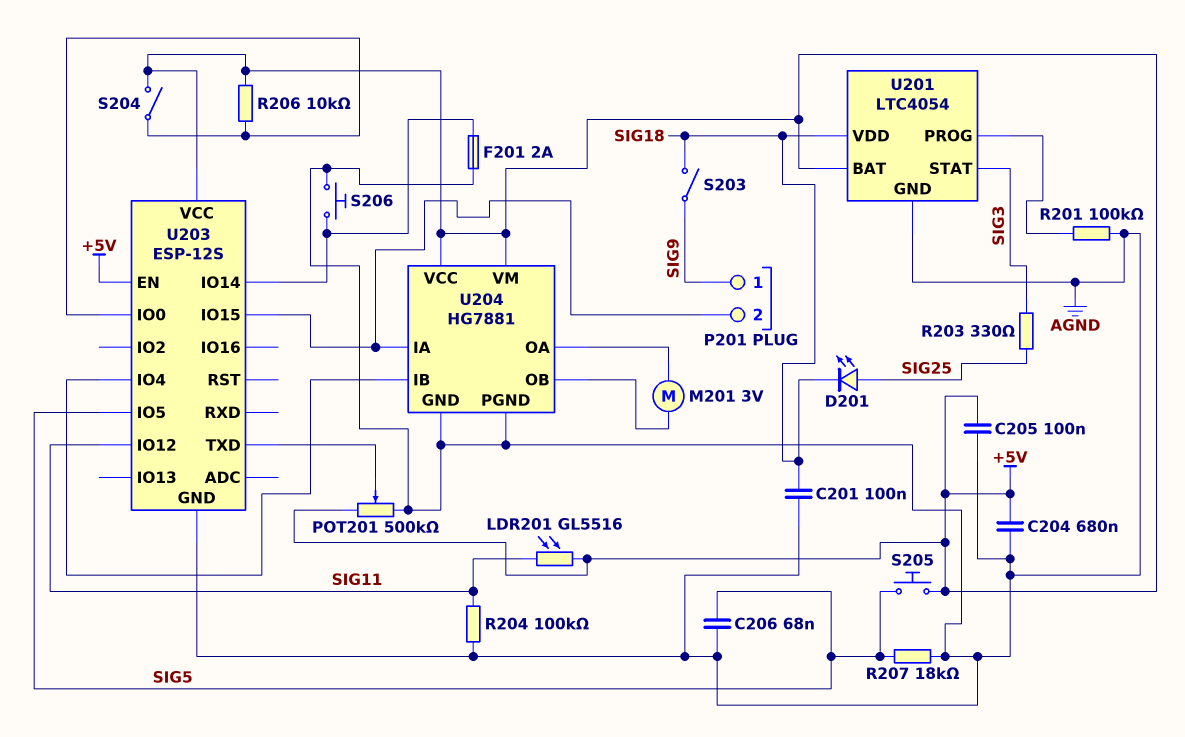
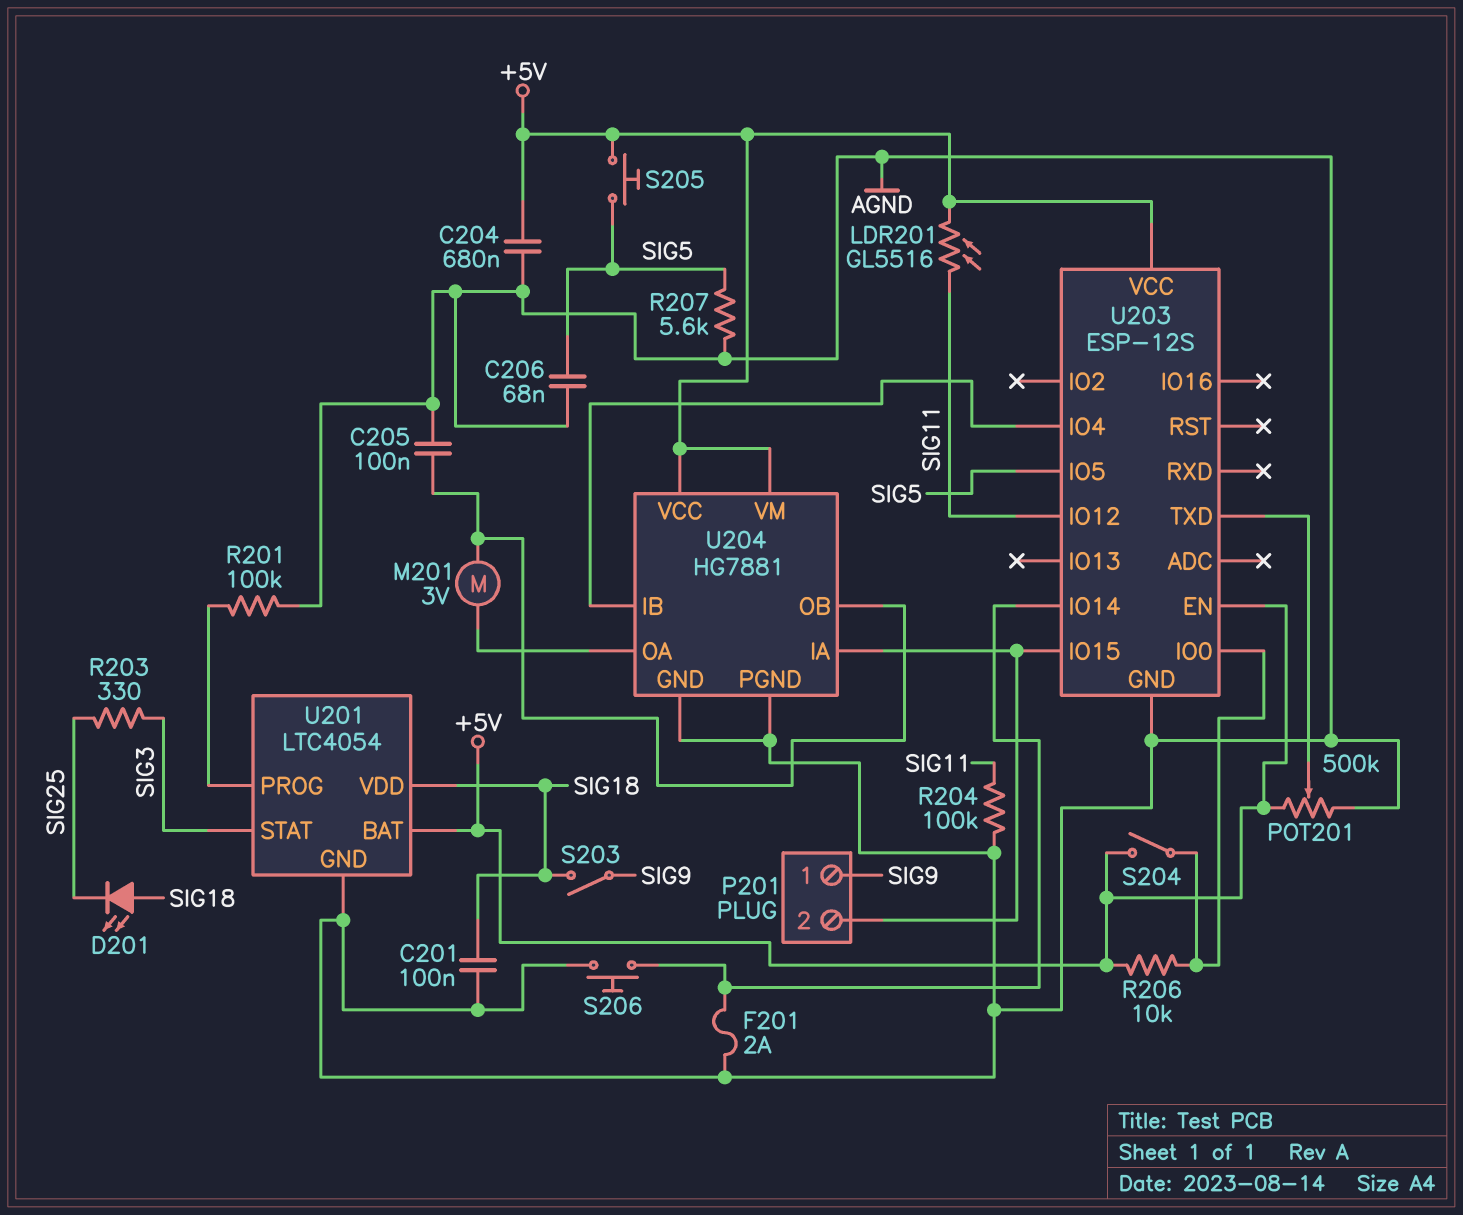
C205: 100nF (+5V, AGND) -> 100nF (AGND, U204/OB)
D201: LED (A SIG25, K SIG18) -> LED (A SIG18, K SIG25)
R207: 18k (AGND, SIG5) -> 5.6k (AGND, SIG5)

